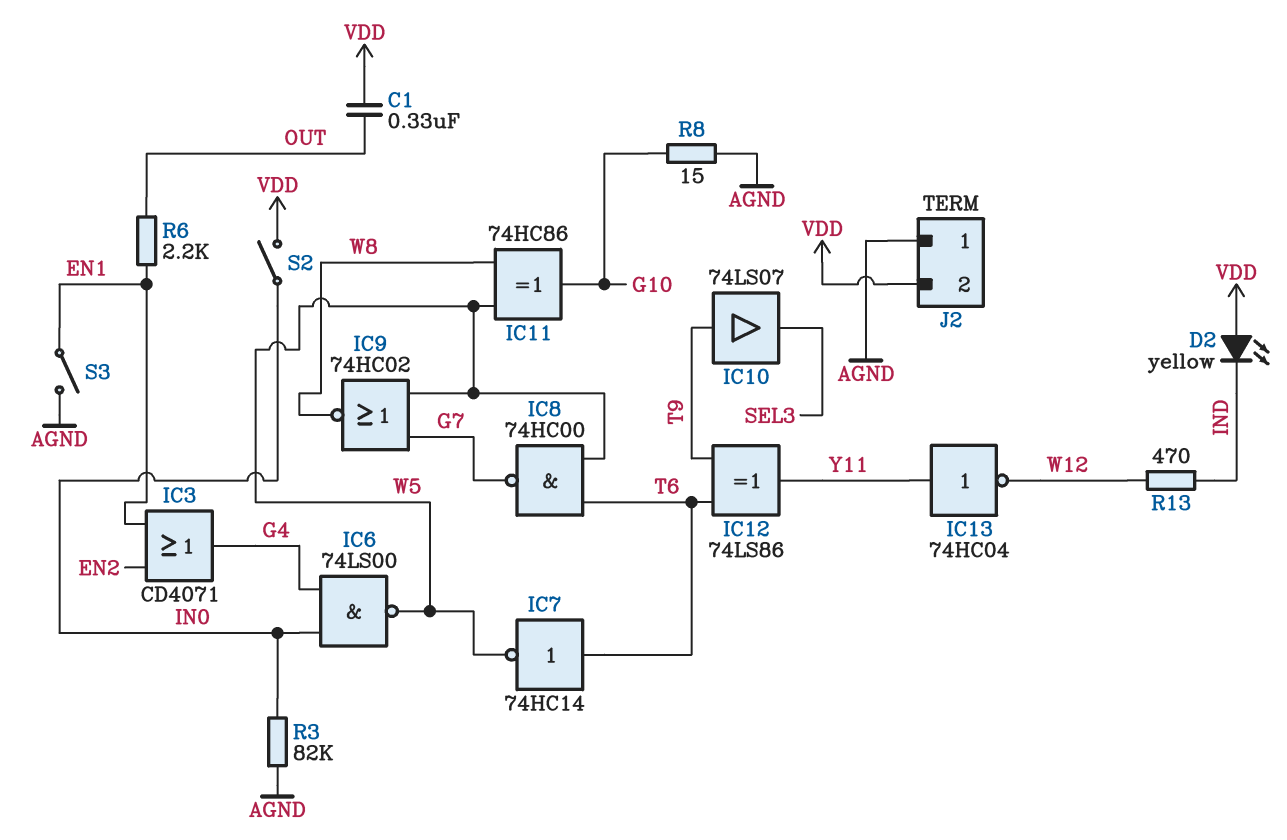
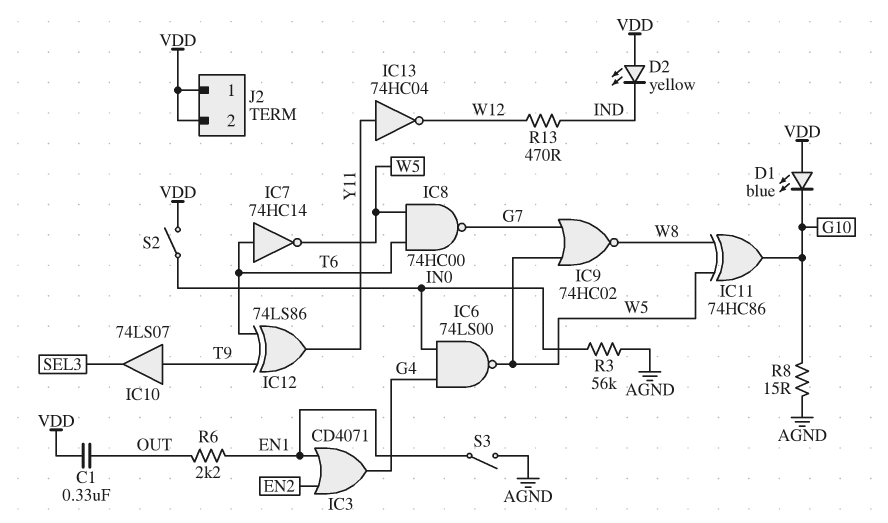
D1: none -> LED blue (A VDD, K G10)
J2 pin 1: AGND -> VDD
R3: 82k (AGND, IN0) -> 56k (AGND, IN0)

